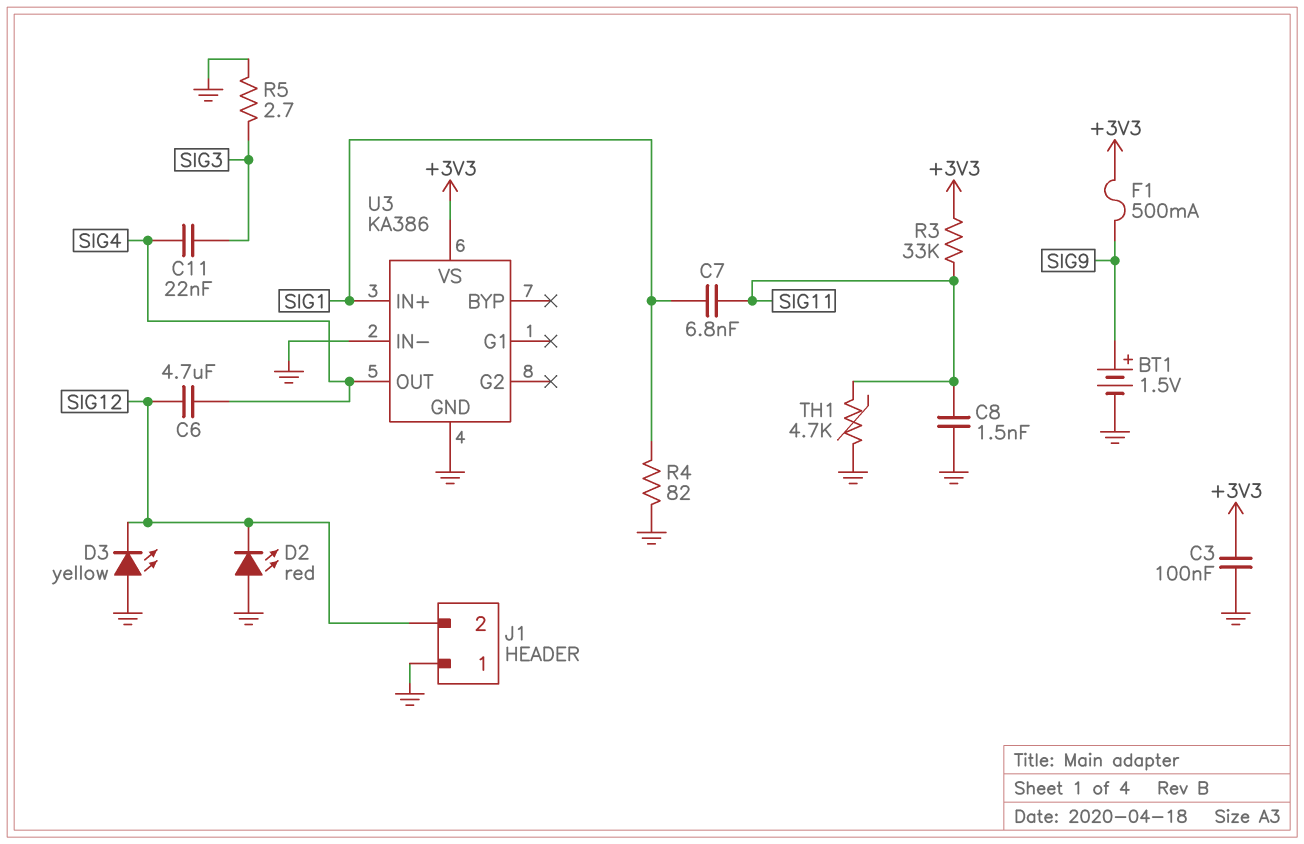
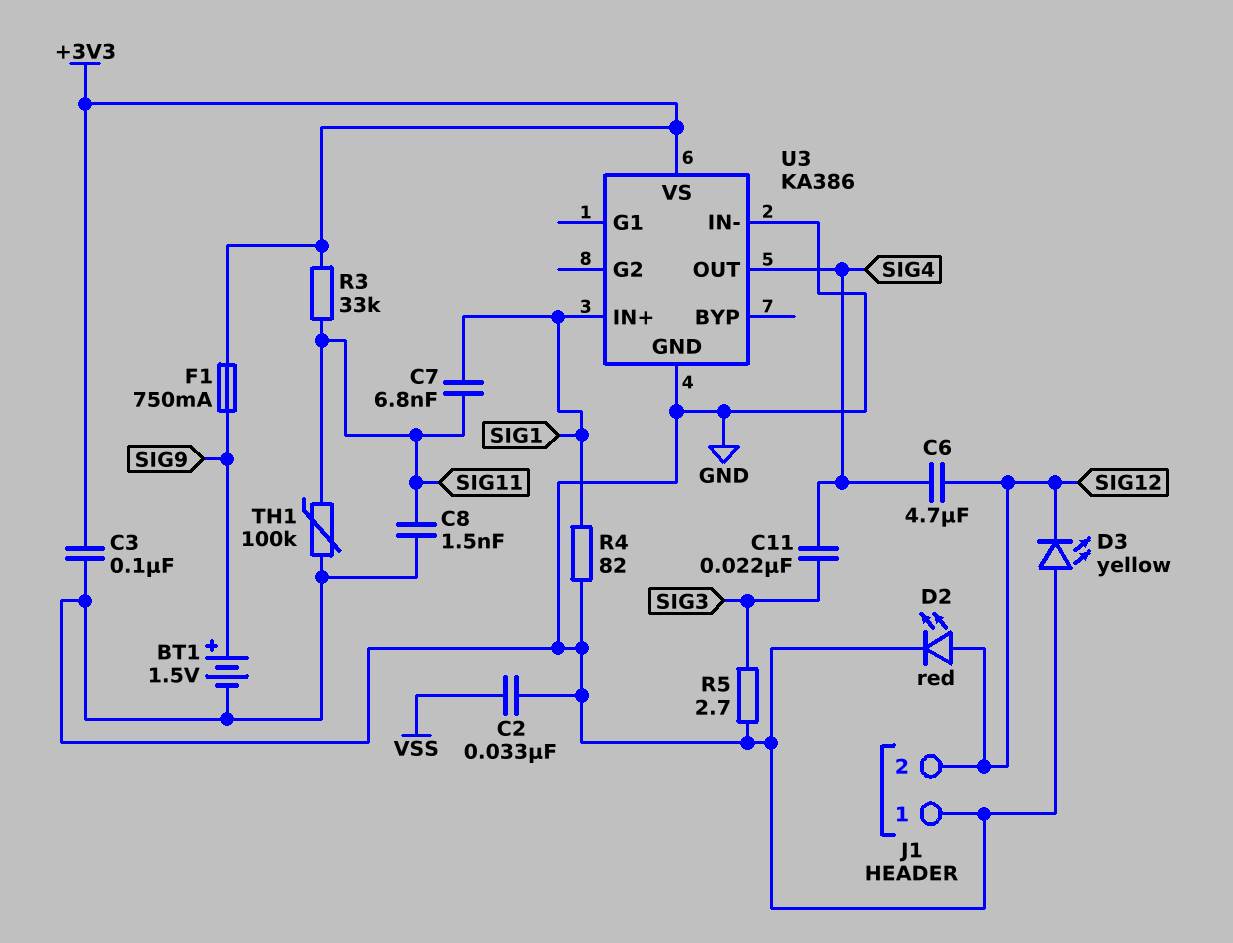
C2: none -> 33nF (GND, VSS)
D2: LED red (A GND, K SIG12) -> LED red (A SIG12, K GND)
F1: 500mA (+3V3, SIG9) -> 750mA (+3V3, SIG9)
TH1: 4.7k (GND, SIG11) -> 100k (GND, SIG11)

